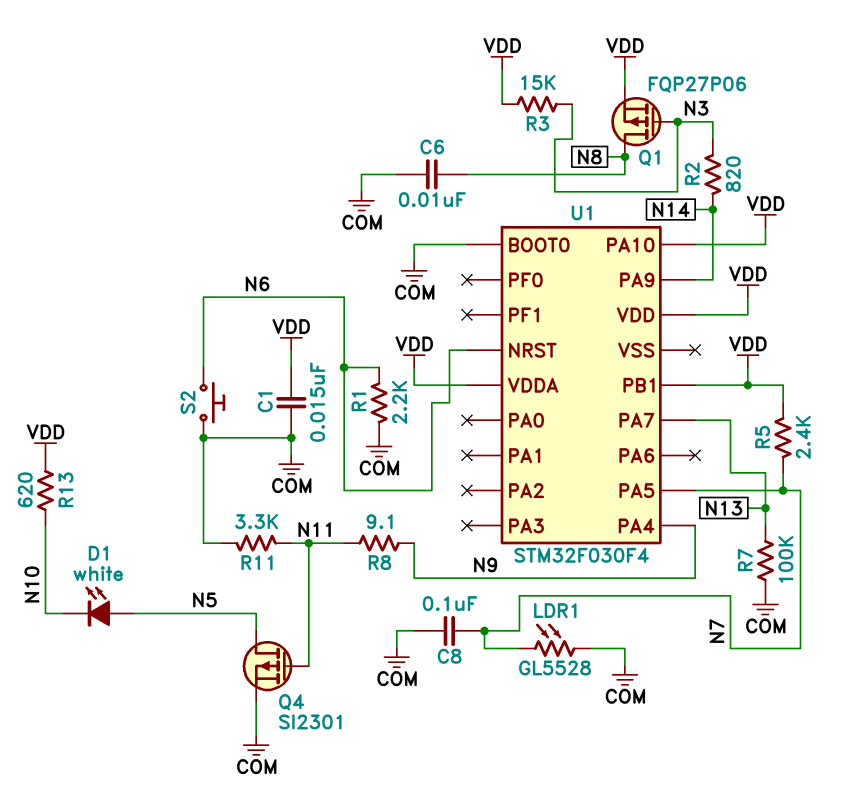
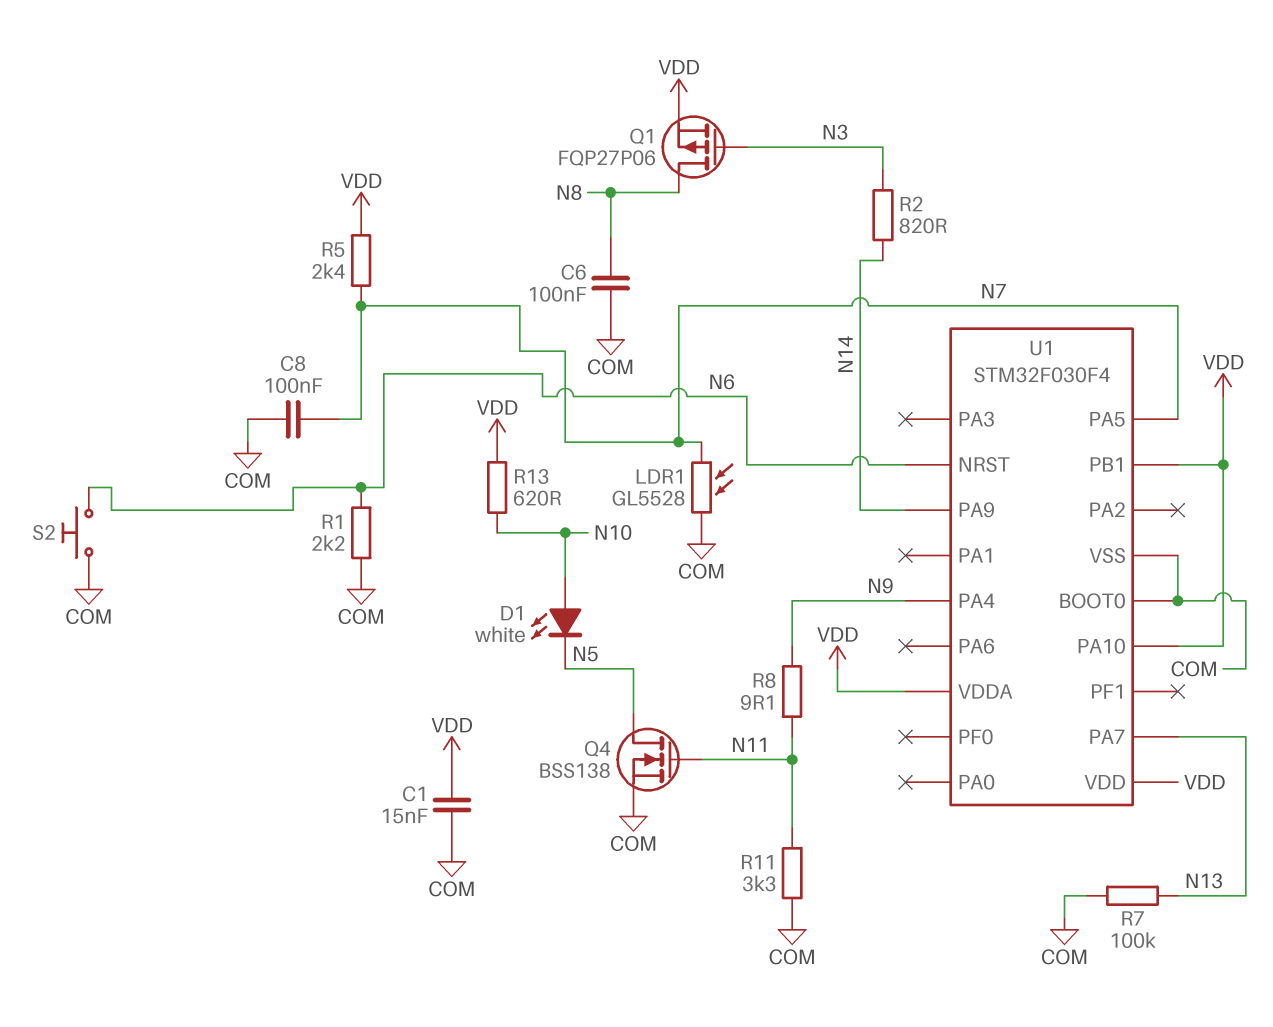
C6: 10nF (COM, N8) -> 100nF (COM, N8)
D1: LED white (A N5, K N10) -> LED white (A N10, K N5)
Q4: PMOS SI2301 (G N11, D N5, S COM) -> NMOS BSS138 (G N11, D N5, S COM)
R3: 15k (N3, VDD) -> none
U1 pin VSS: none -> COM

